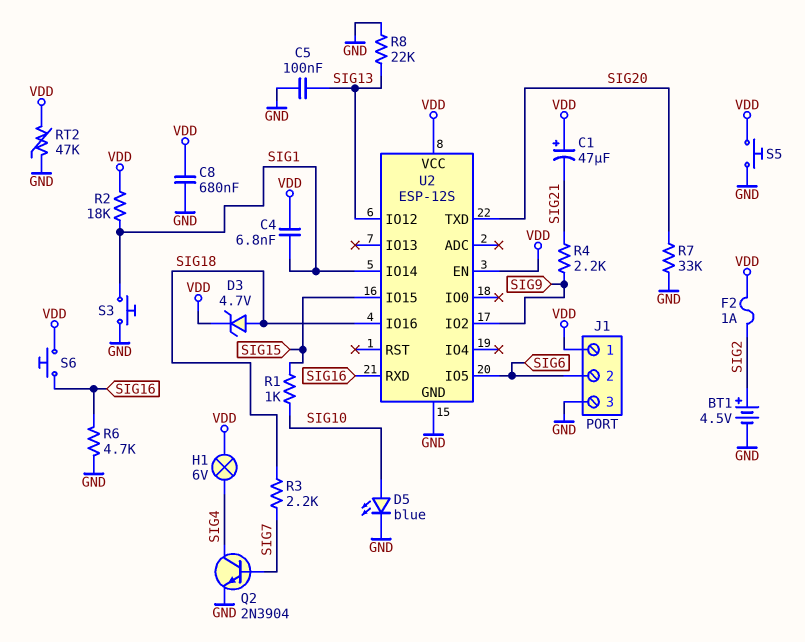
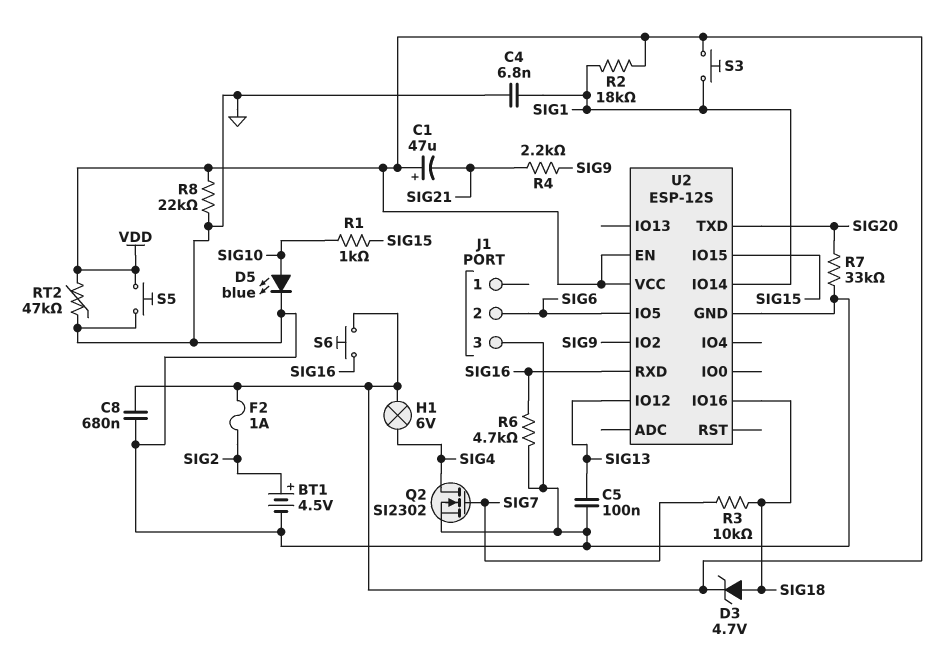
C4: 6.8nF (SIG1, VDD) -> 6.8nF (GND, SIG1)
J1 pin 1: VDD -> none
Q2: NPN 2N3904 (B SIG7, C SIG4, E GND) -> NMOS SI2302 (G SIG7, D SIG4, S GND)
R3: 2.2k (SIG7, SIG18) -> 10k (SIG7, SIG18)
R8: 22k (GND, SIG13) -> 22k (GND, VDD)
S3: button (GND, SIG1) -> button (SIG1, VDD)

